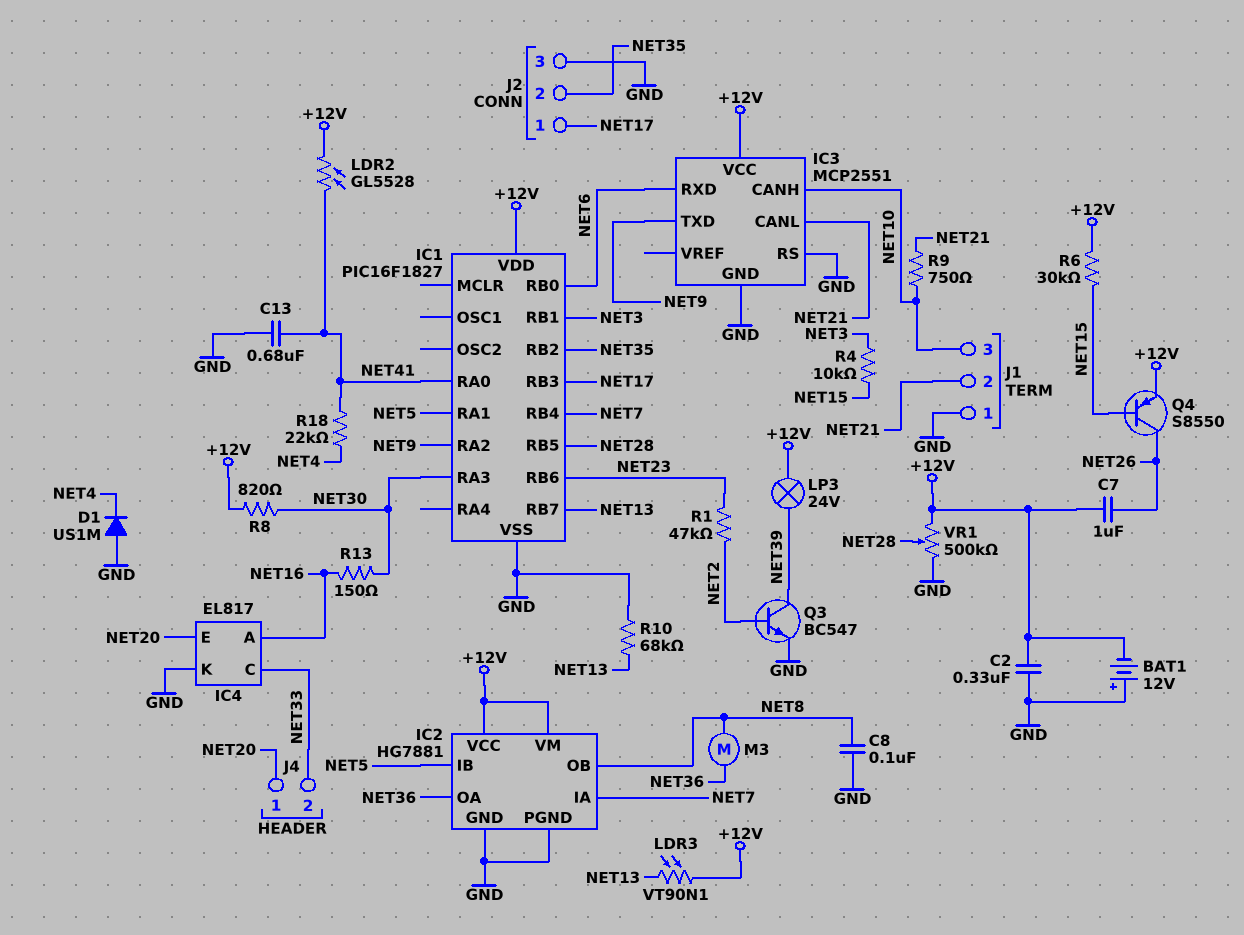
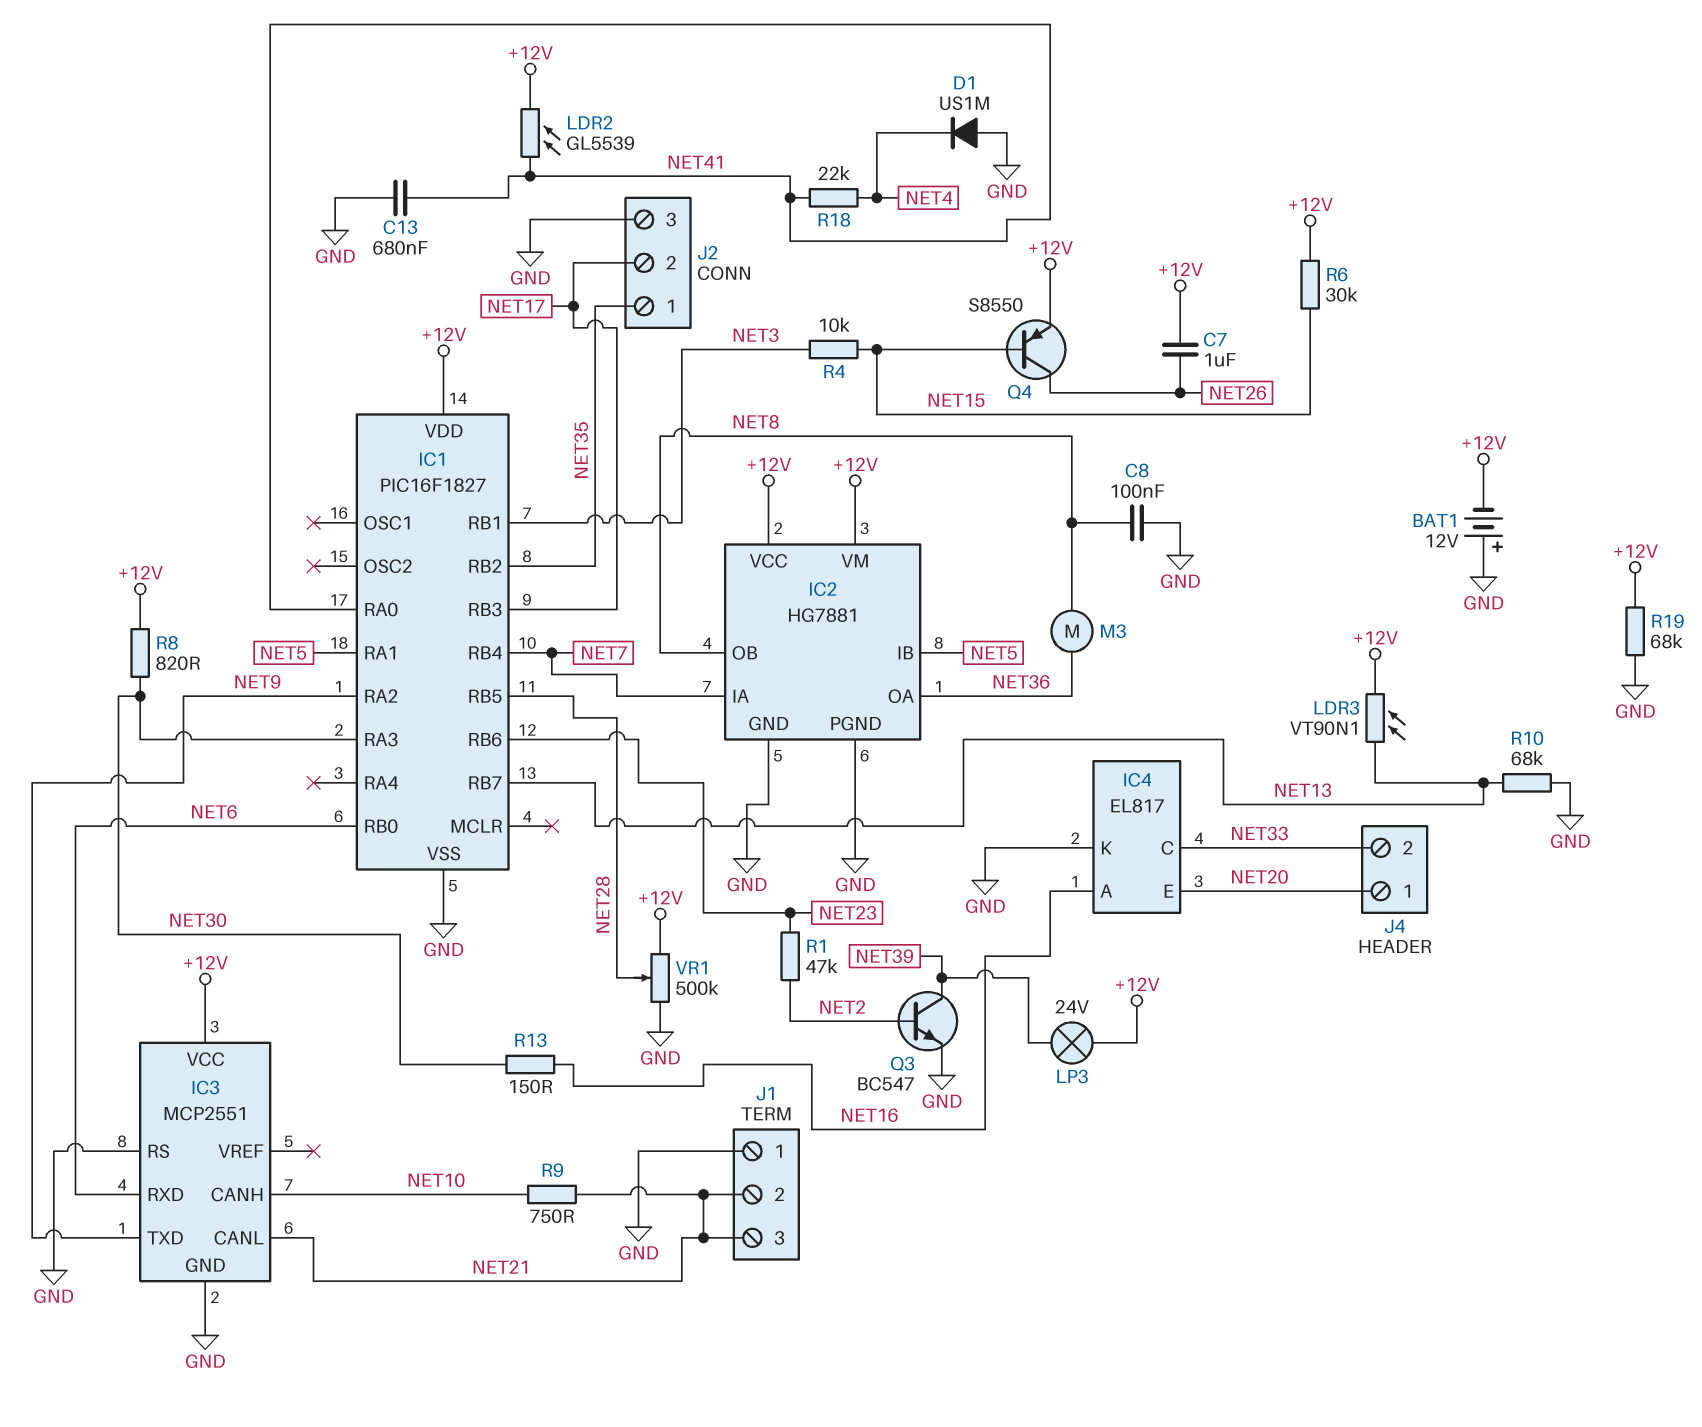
C2: 330nF (+12V, GND) -> none
J1 pin 3: NET10 -> NET21
J2 pin 1: NET17 -> NET35
J2 pin 2: NET35 -> NET17
LDR2: GL5528 (+12V, NET41) -> GL5539 (+12V, NET41)
R19: none -> 68k (+12V, GND)

